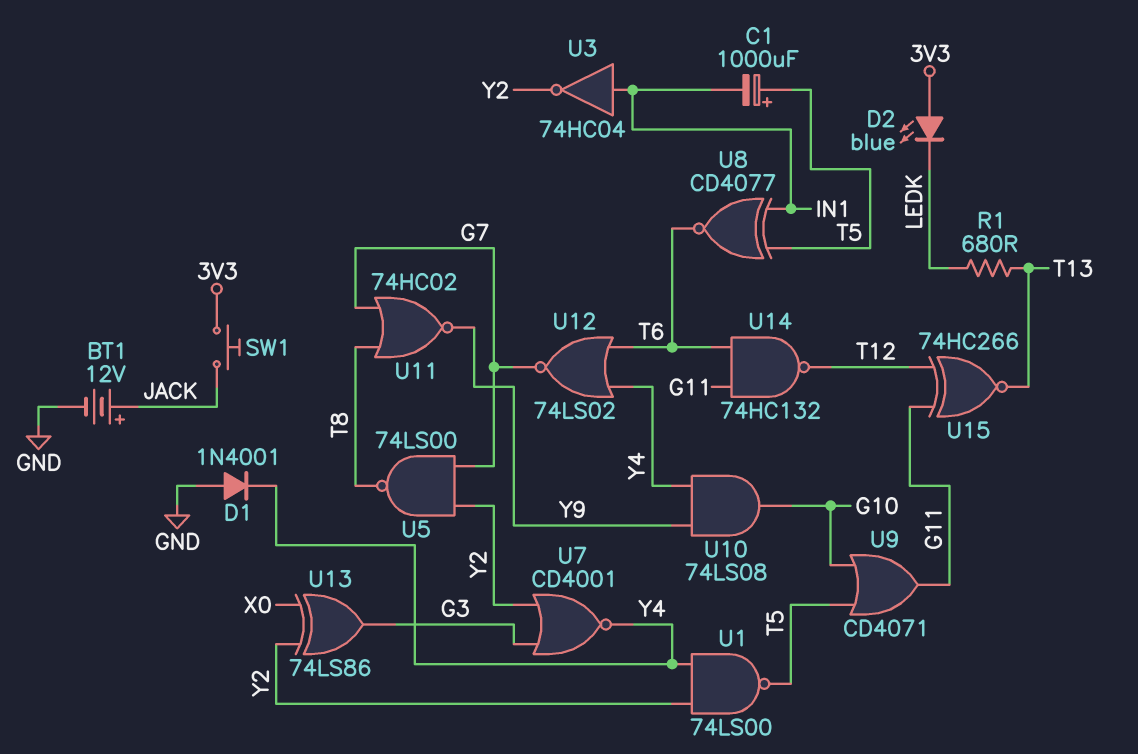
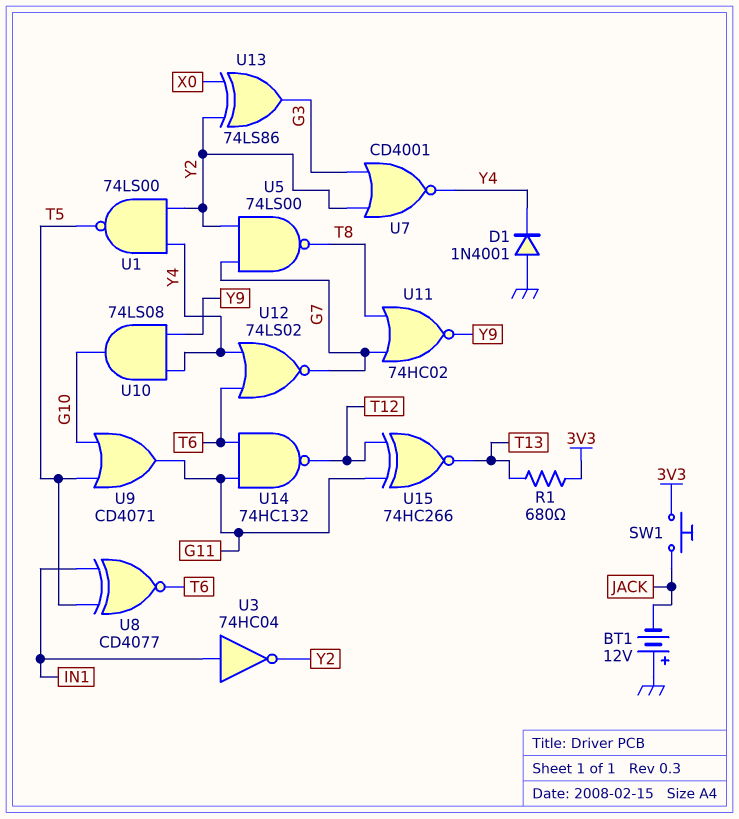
BT1: 12V (plus JACK, minus GND) -> 12V (plus GND, minus JACK)
C1: 1000uF (plus T5, minus IN1) -> none
D2: LED blue (A 3V3, K LEDK) -> none
R1: 680 (LEDK, T13) -> 680 (3V3, T13)

